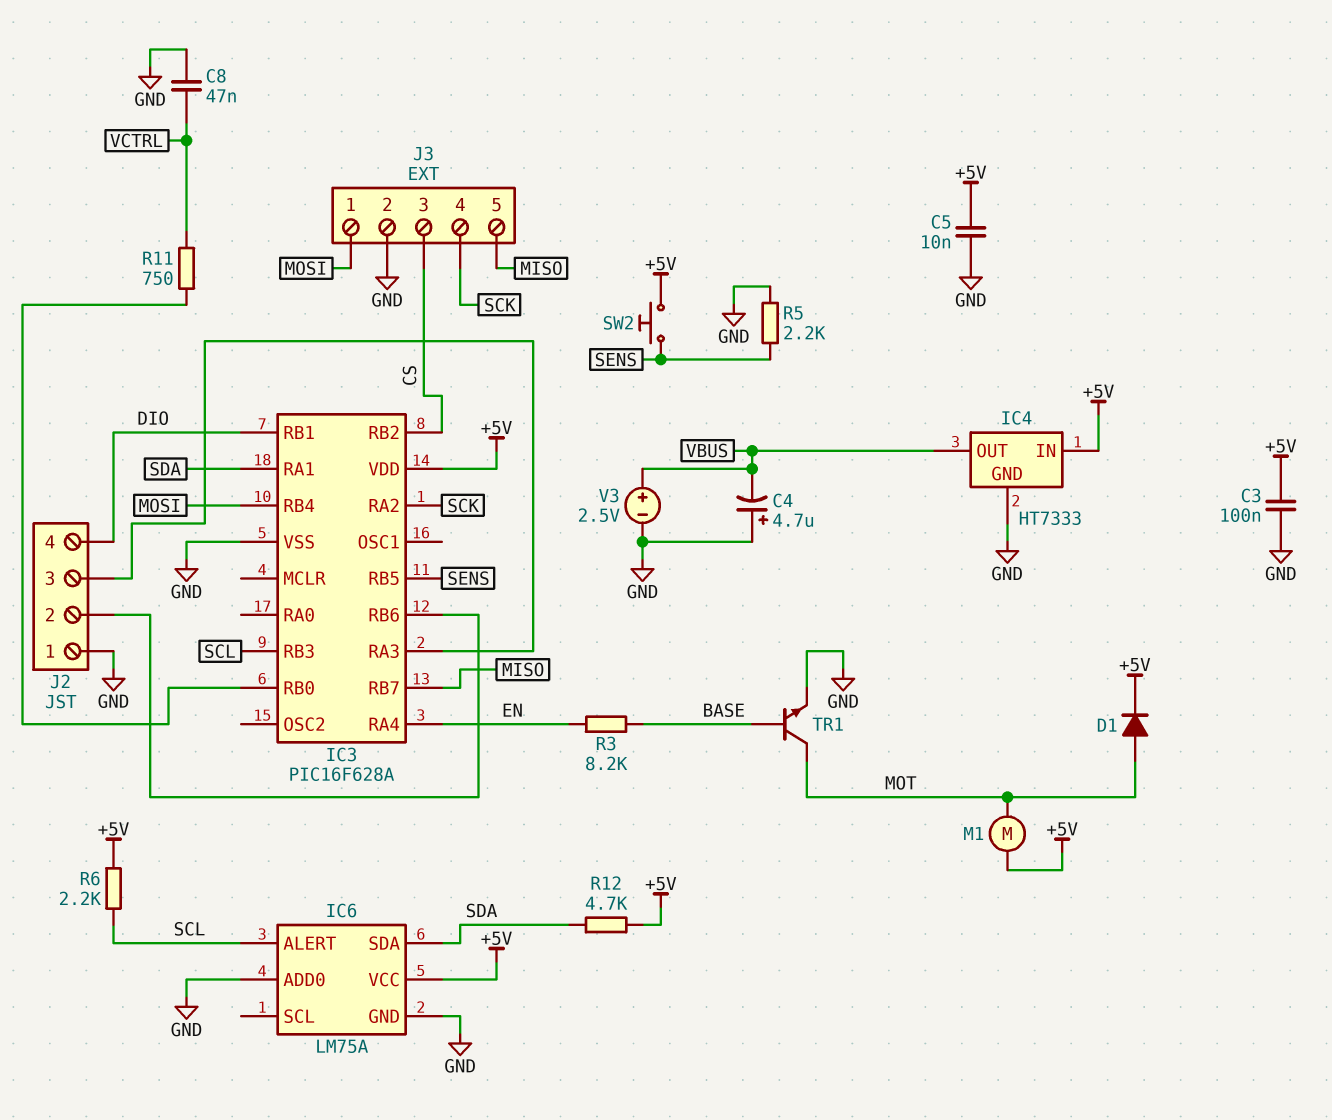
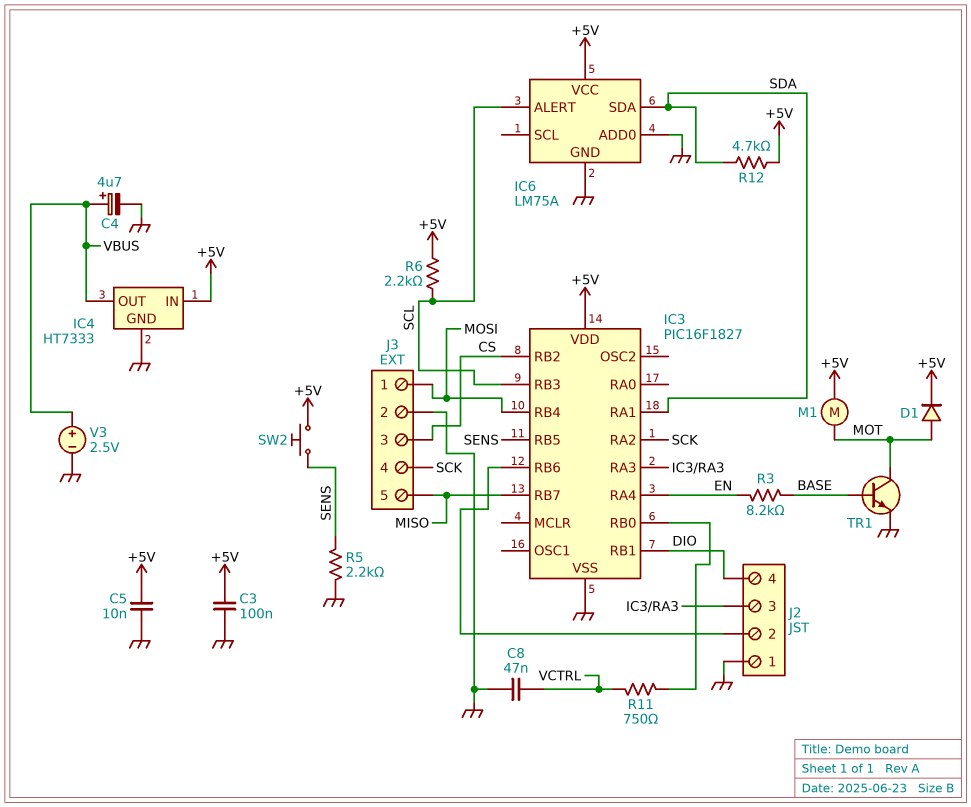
C4: 4.7uF (plus GND, minus VBUS) -> 4.7uF (plus VBUS, minus GND)
IC3: PIC16F628A -> PIC16F1827

